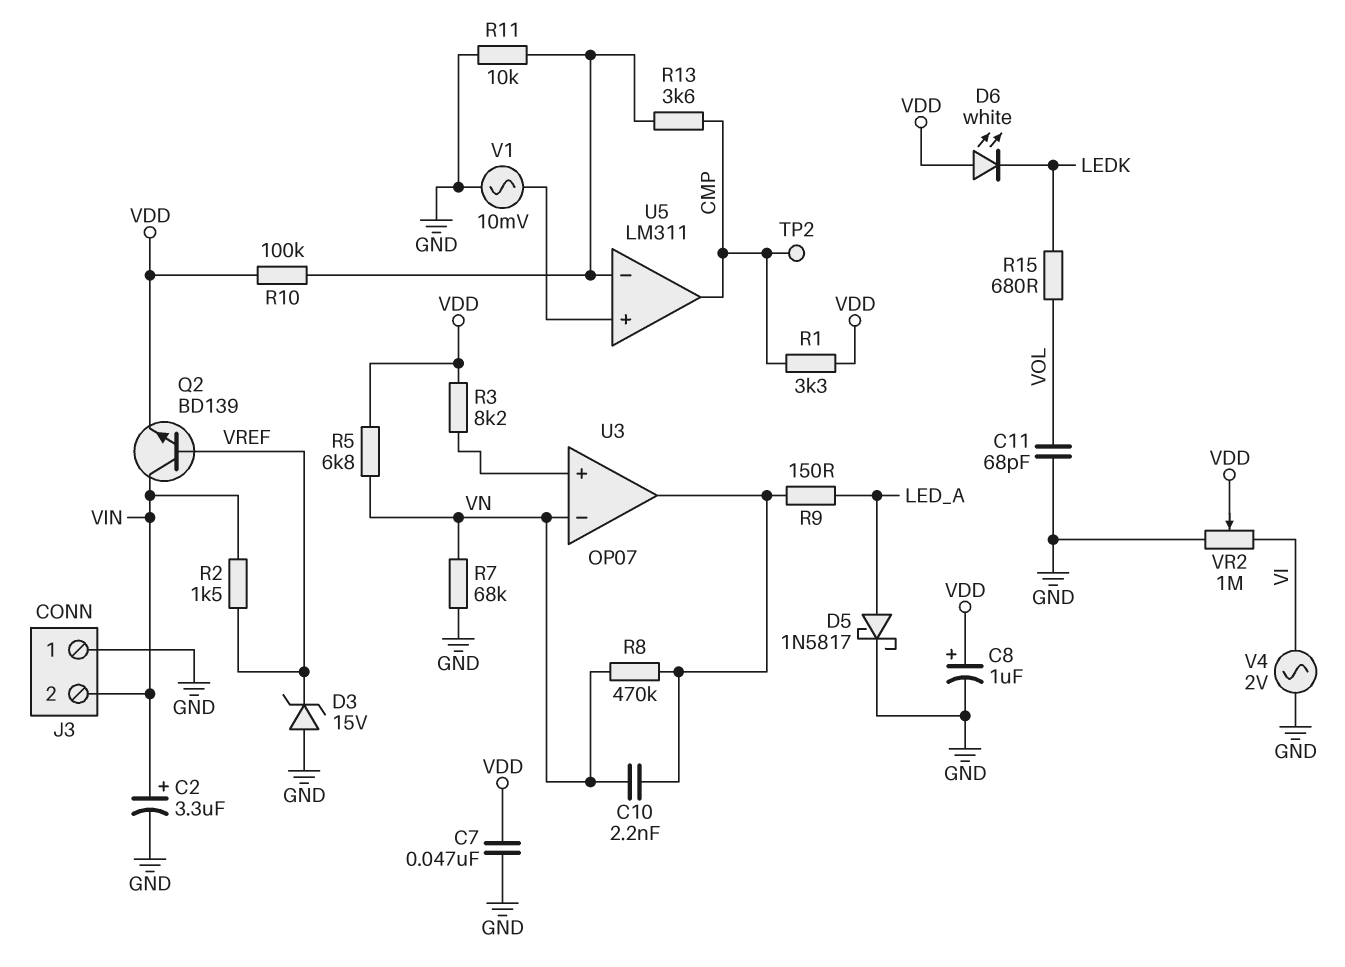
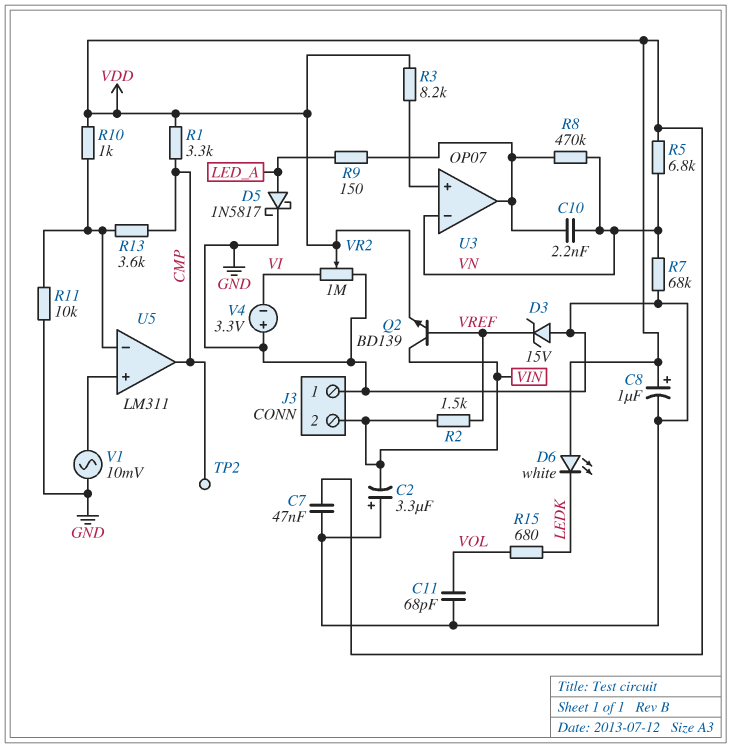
C2: 3.3uF (plus VIN, minus GND) -> 3.3uF (plus GND, minus VIN)
R10: 100k (U5/in-, VDD) -> 1k (U5/in-, VDD)
V4: AC 2V (GND, VI) -> 3.3V (plus GND, minus VI)

